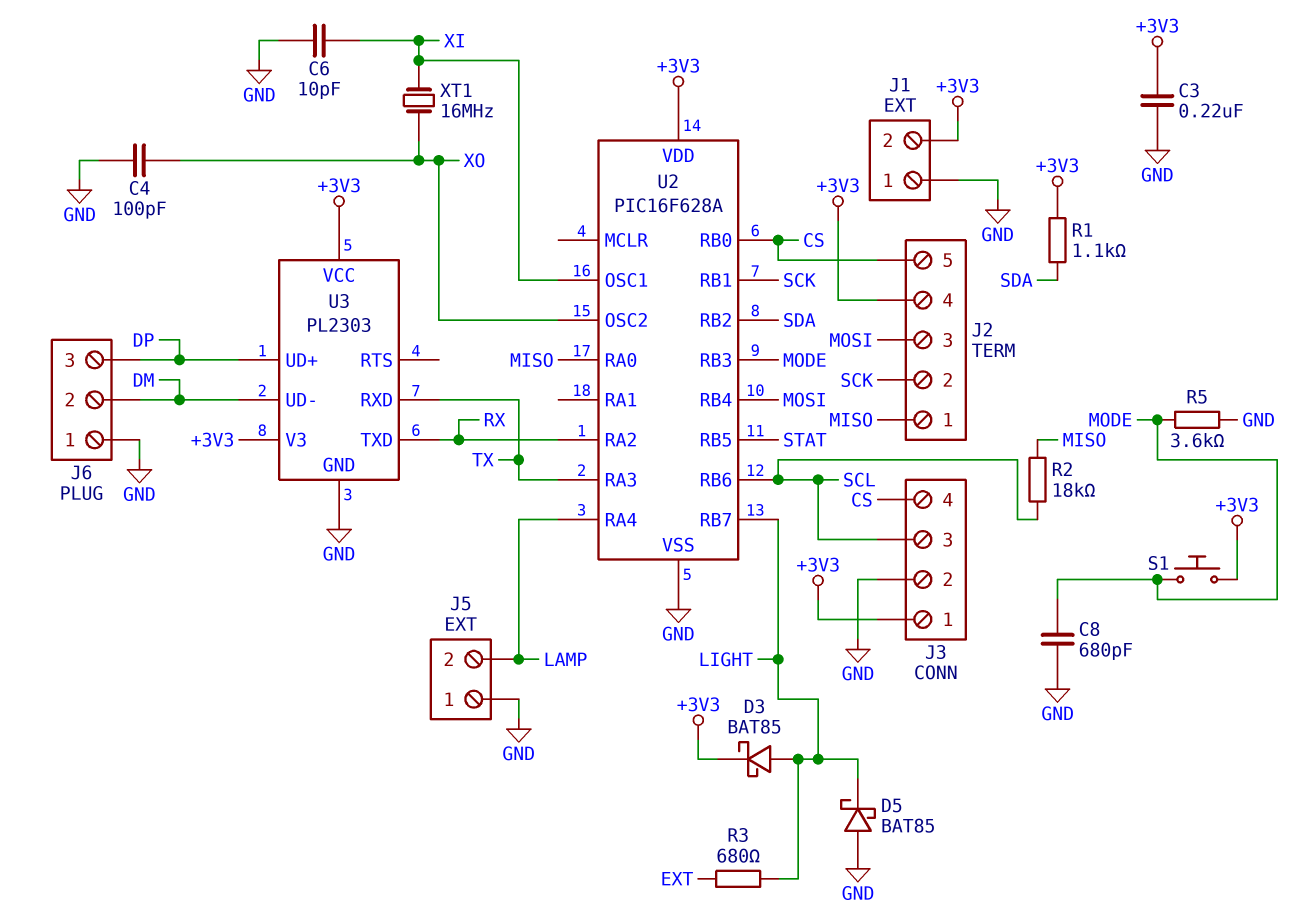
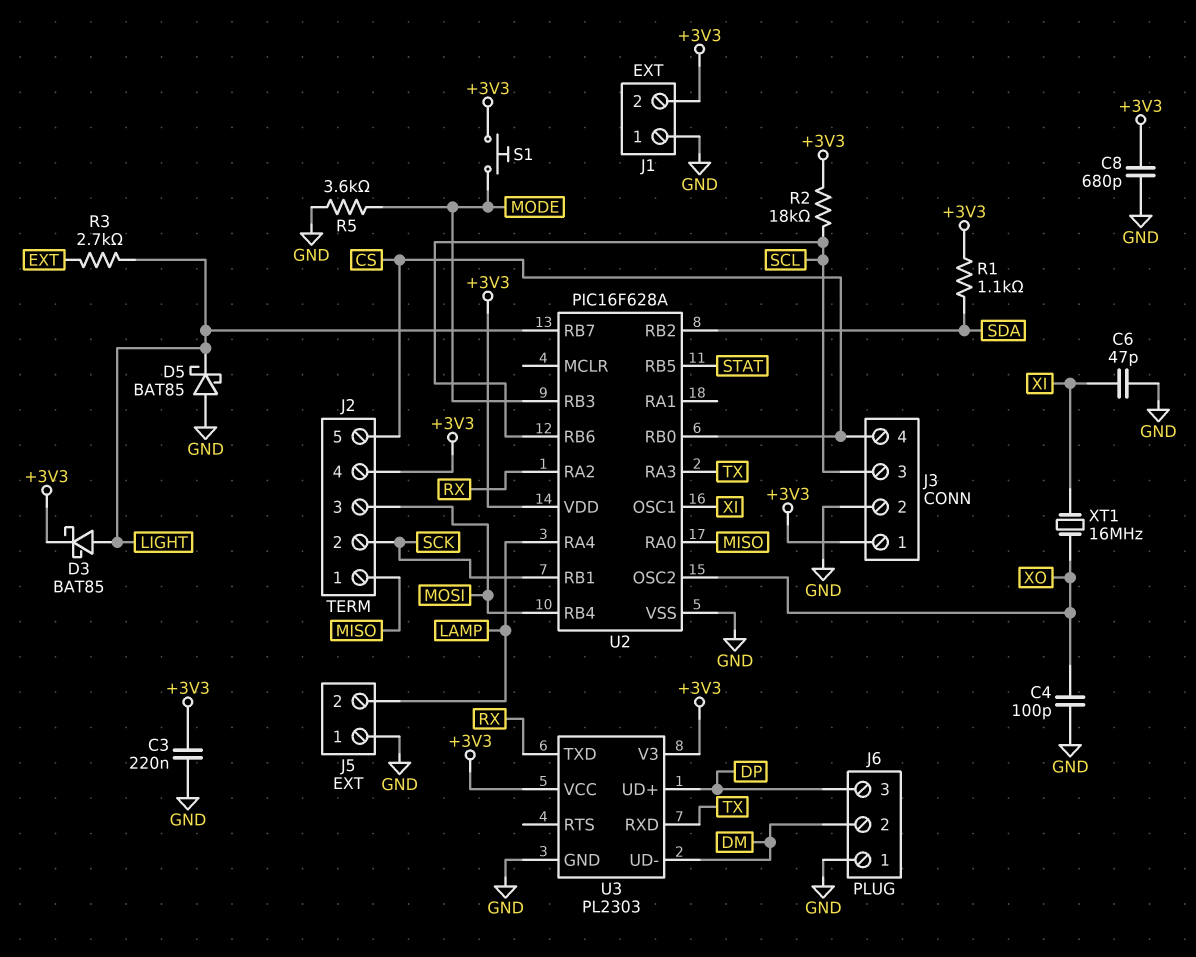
C6: 10pF (GND, XI) -> 47pF (GND, XI)
C8: 680pF (GND, MODE) -> 680pF (+3V3, GND)
R2: 18k (MISO, SCL) -> 18k (+3V3, SCL)
R3: 680 (EXT, LIGHT) -> 2.7k (EXT, LIGHT)

